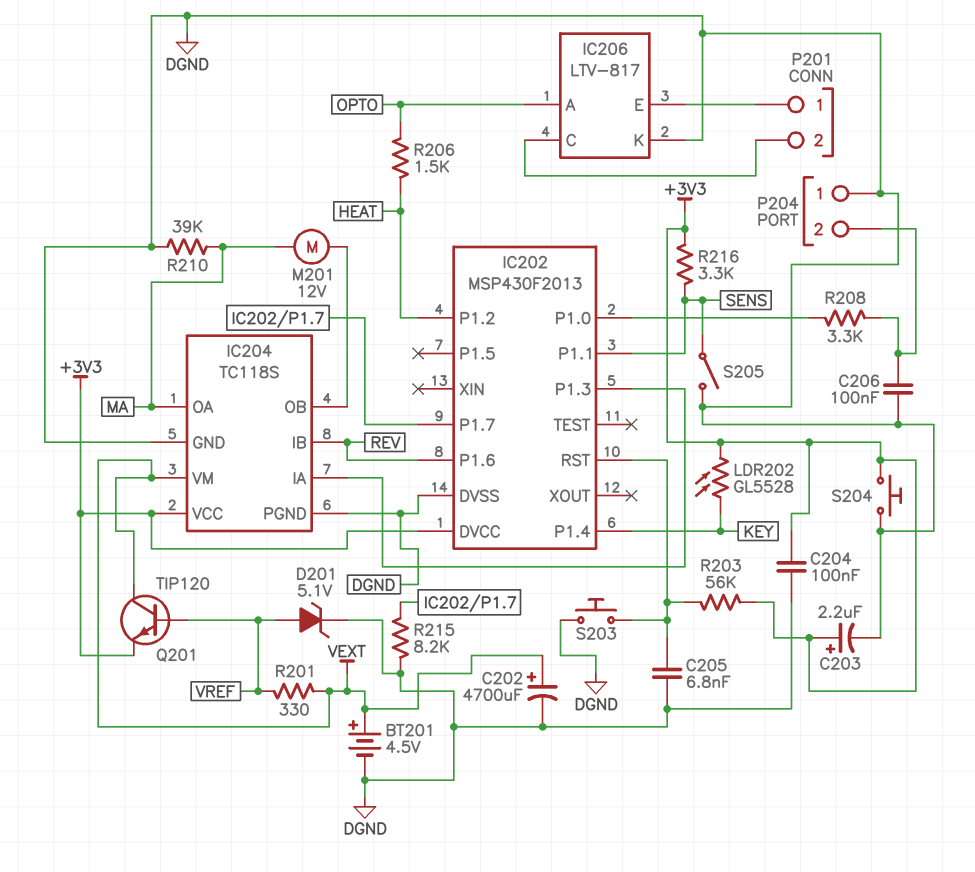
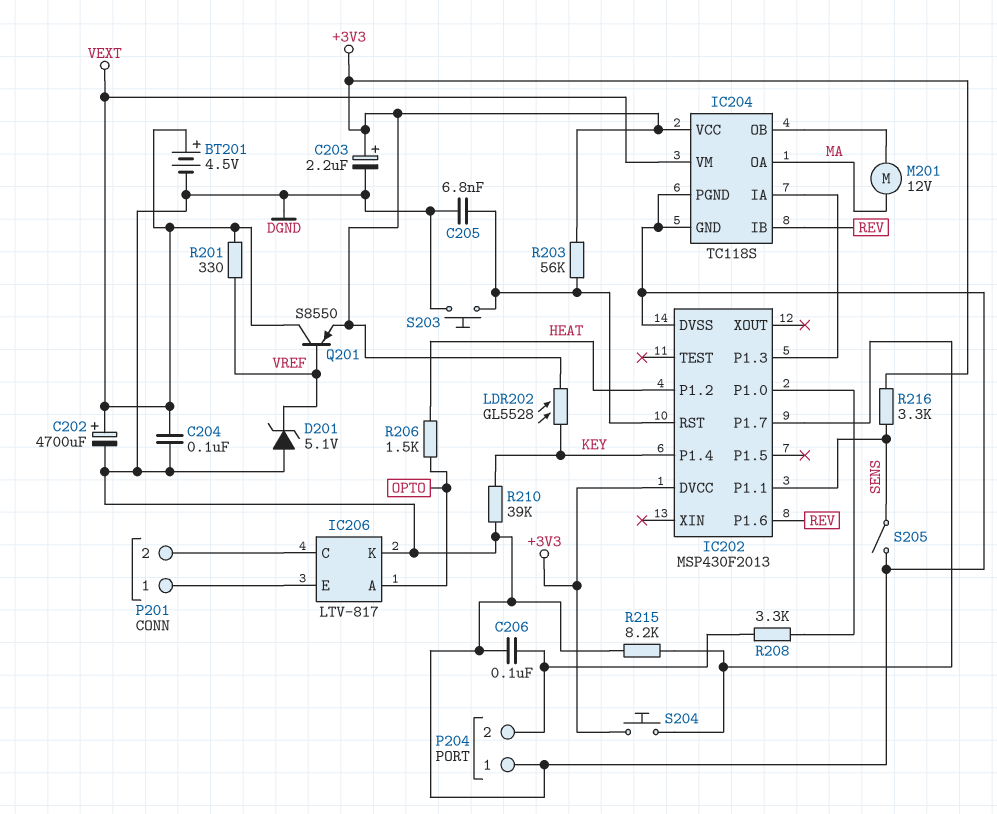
C204: 100nF (+3V3, DGND) -> 100nF (DGND, VEXT)
D201: zener 5.1V (A VREF, K DGND) -> zener 5.1V (A DGND, K VREF)
Q201: NPN TIP120 (B VREF, C VEXT, E +3V3) -> PNP S8550 (B VREF, C VEXT, E +3V3)
R210: 39k (DGND, MA) -> 39k (DGND, KEY)
S204: button (+3V3, DGND) -> button (+3V3, IC202/P1.7)

